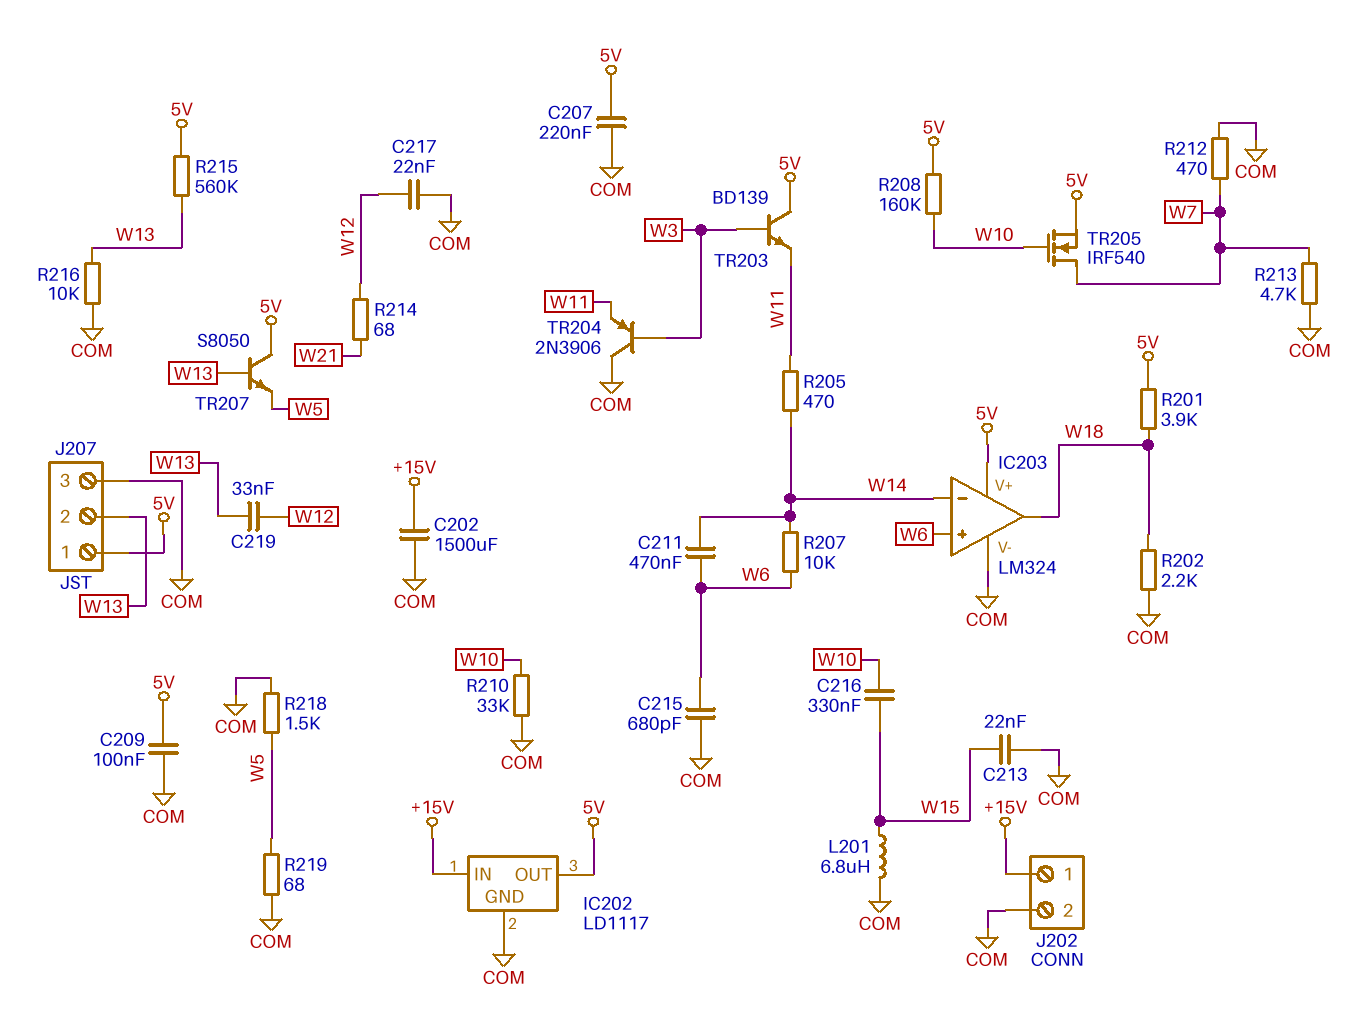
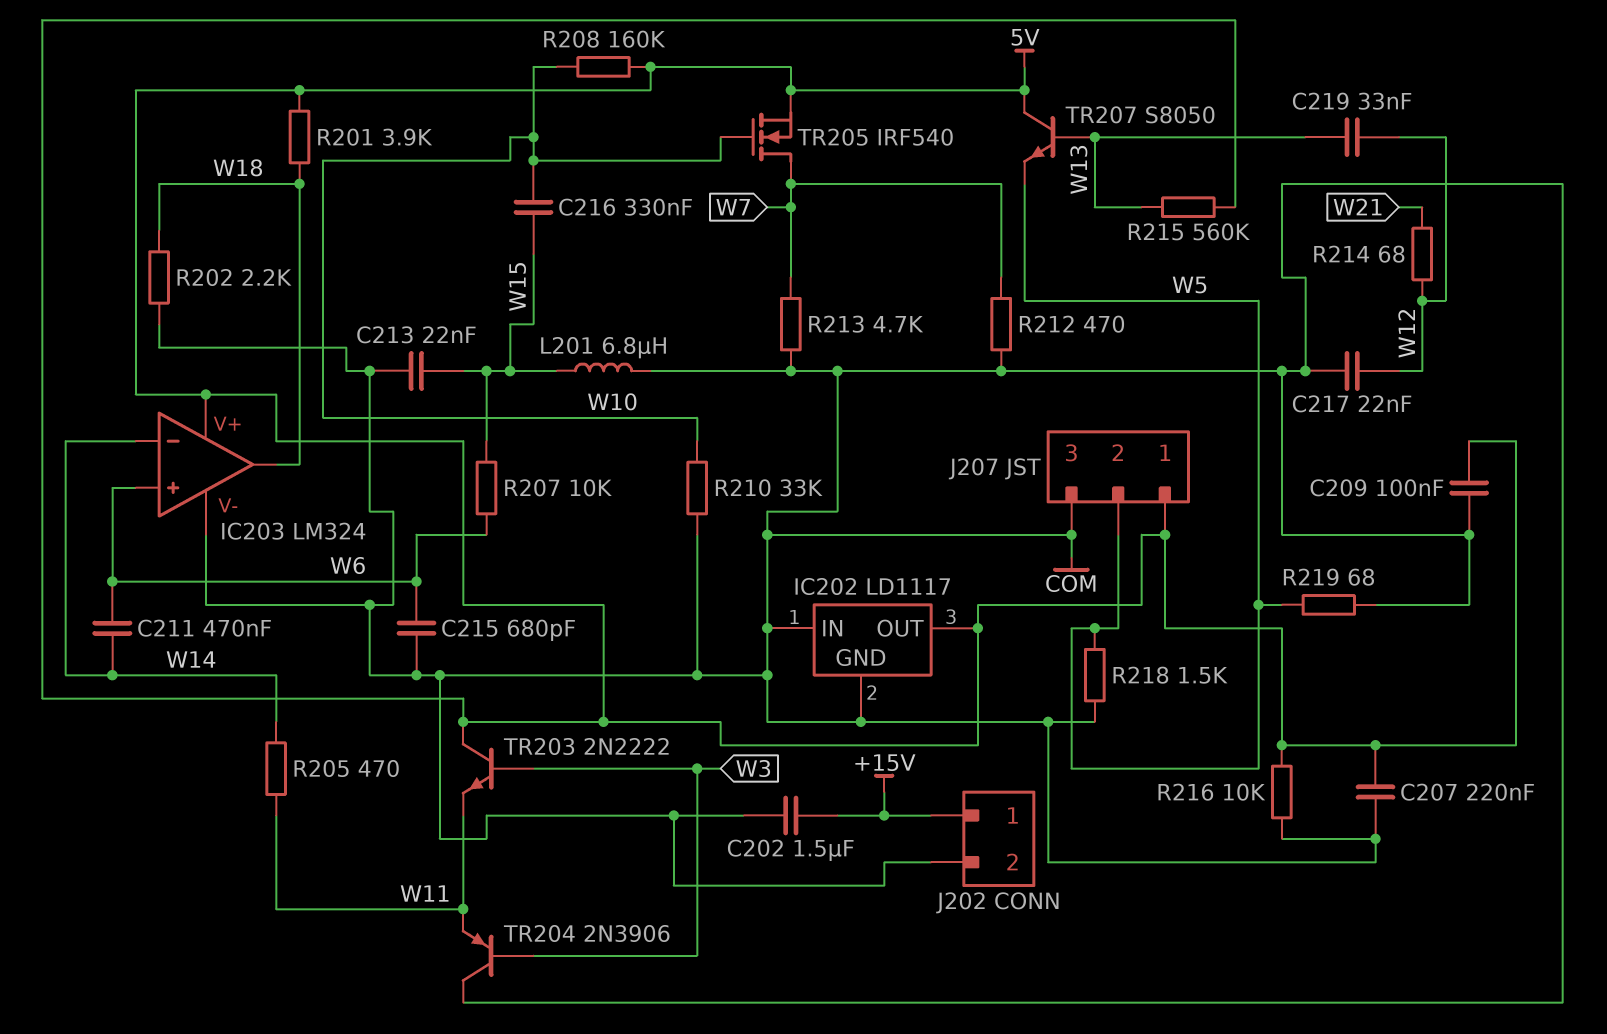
C202: 1500uF (+15V, COM) -> 1.5uF (+15V, COM)
IC202 pin IN: +15V -> COM
J207 pin 2: W13 -> W5
R207: 10k (W6, W14) -> 10k (W6, W15)
R216: 10k (COM, W13) -> 10k (5V, COM)
TR203: NPN BD139 (B W3, C 5V, E W11) -> NPN 2N2222 (B W3, C 5V, E W11)

